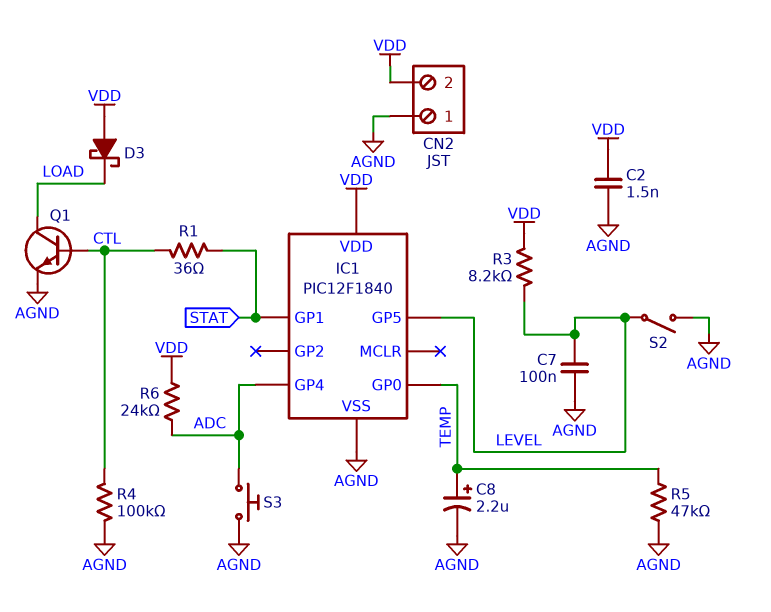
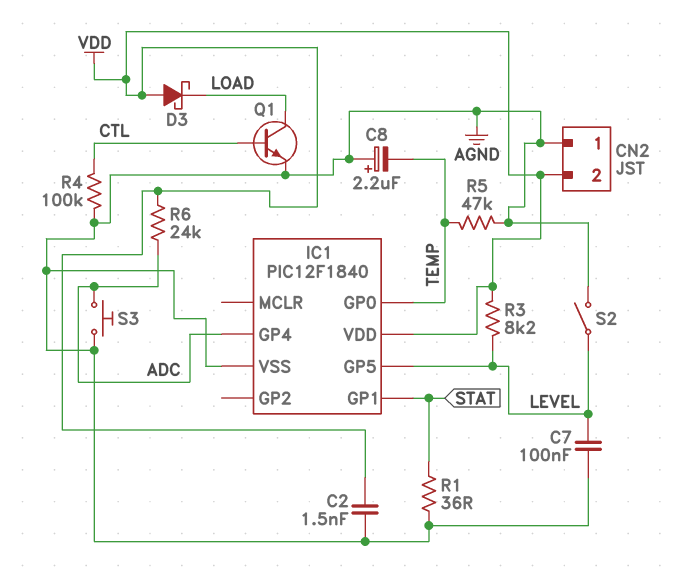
C8: 2.2uF (plus TEMP, minus AGND) -> 2.2uF (plus AGND, minus TEMP)
R1: 36 (CTL, STAT) -> 36 (AGND, STAT)

